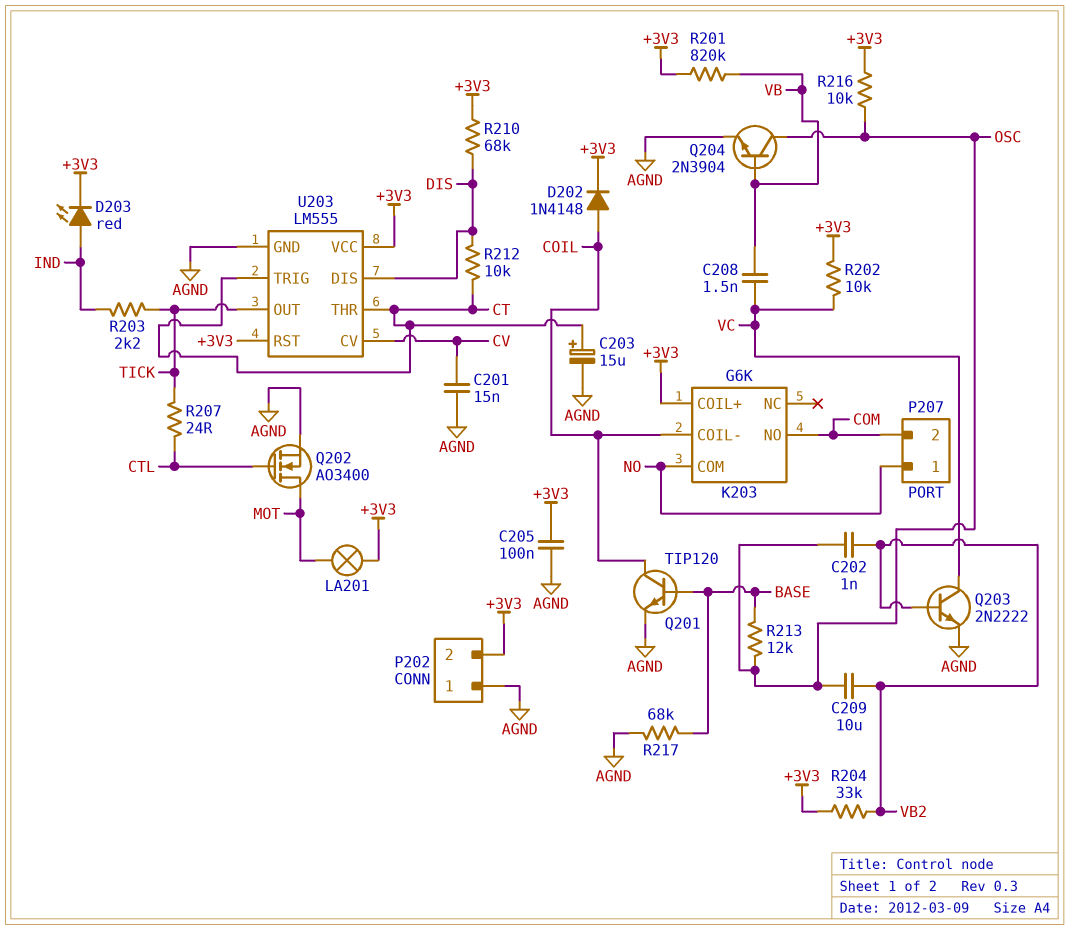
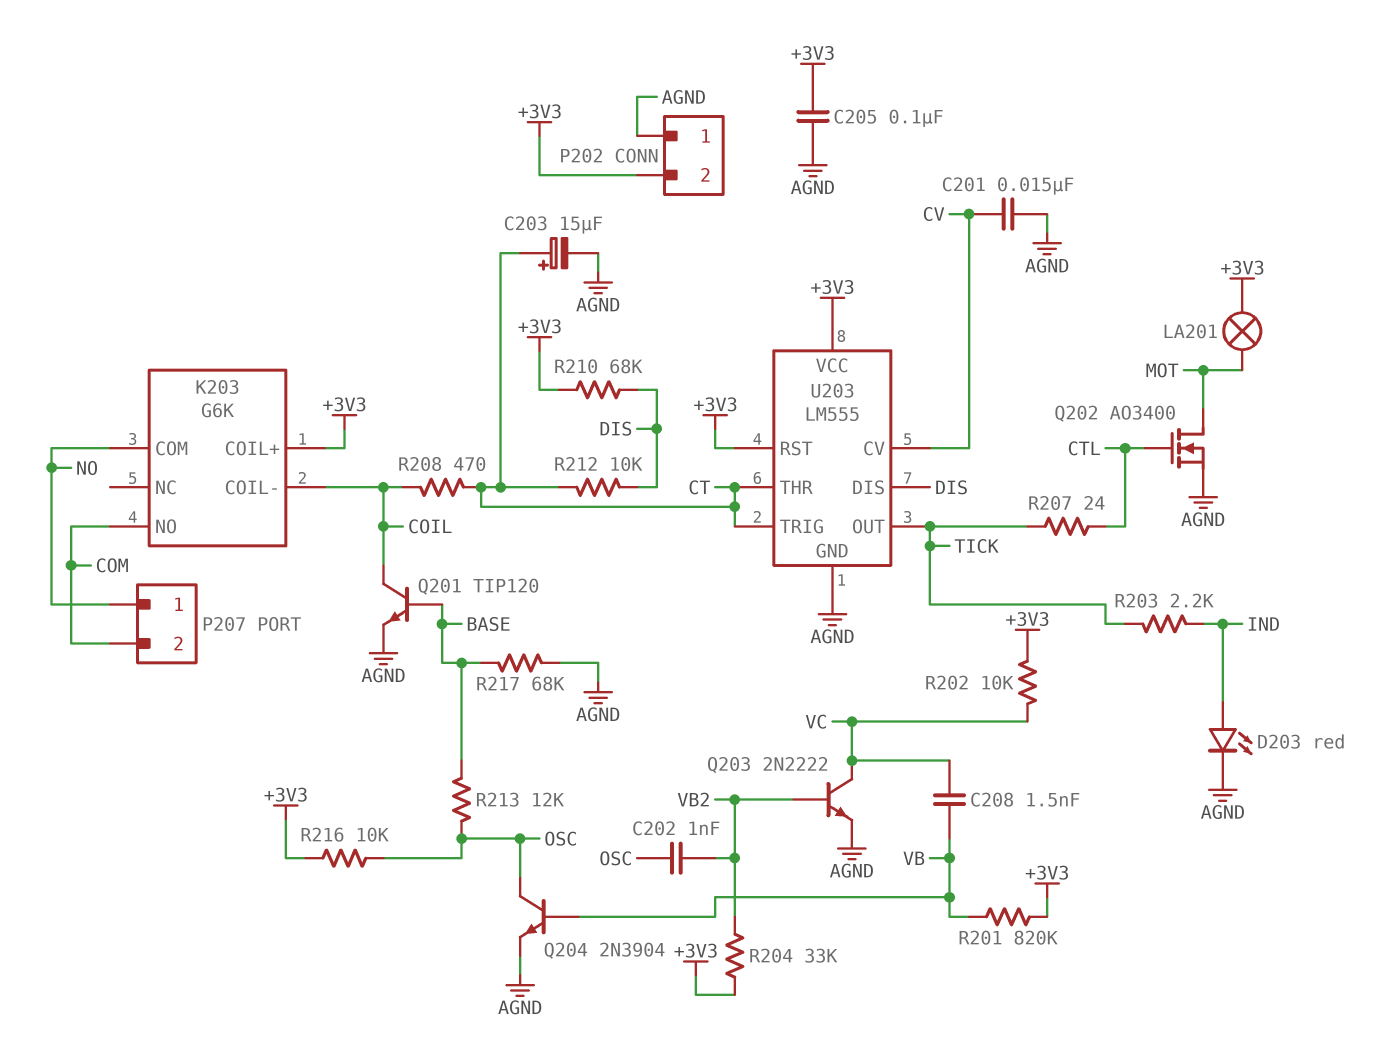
C209: 10uF (OSC, VB2) -> none
D202: diode 1N4148 (A COIL, K +3V3) -> none
D203: LED red (A IND, K +3V3) -> LED red (A IND, K AGND)
R208: none -> 470 (COIL, CT)

